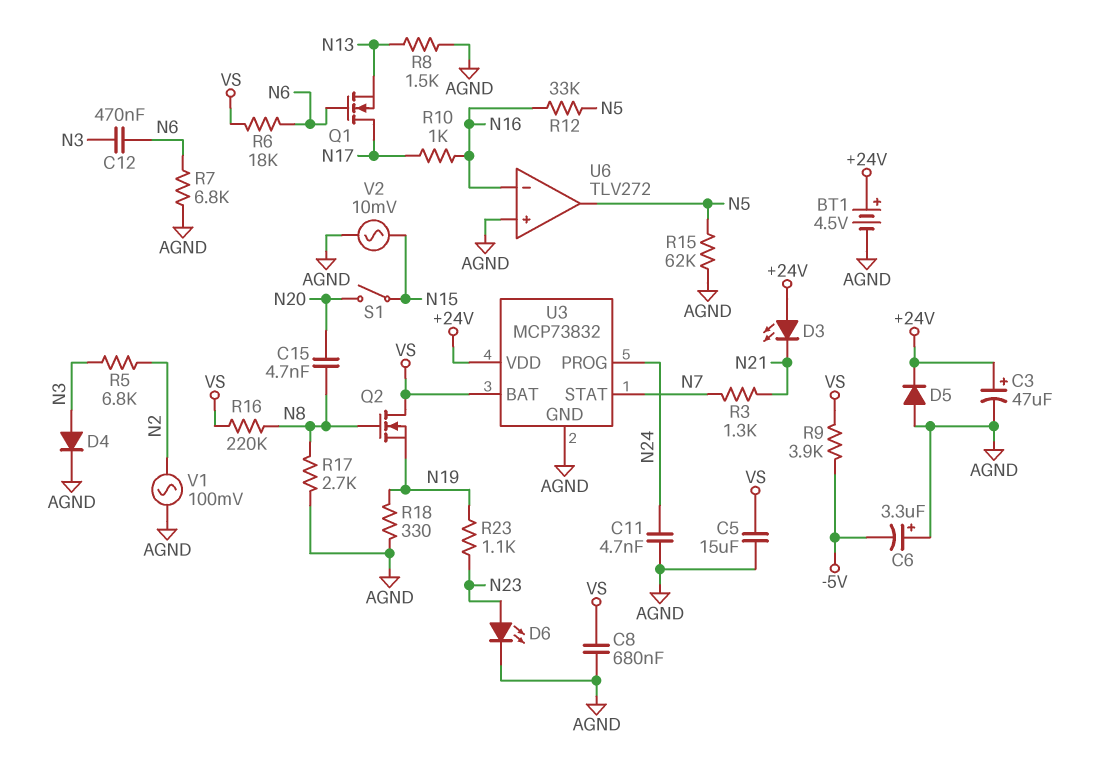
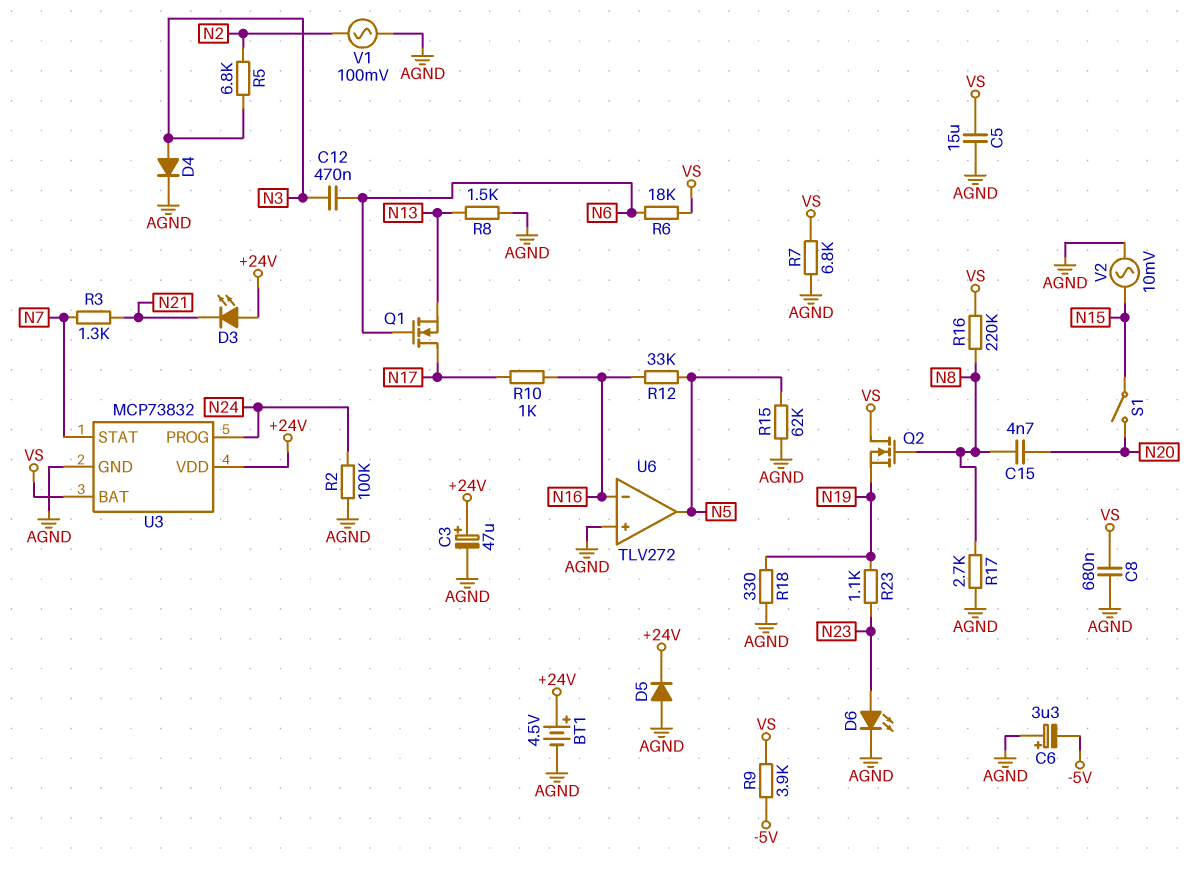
C11: 4.7nF (AGND, N24) -> none
R2: none -> 100k (AGND, N24)
R7: 6.8k (AGND, N6) -> 6.8k (AGND, VS)

